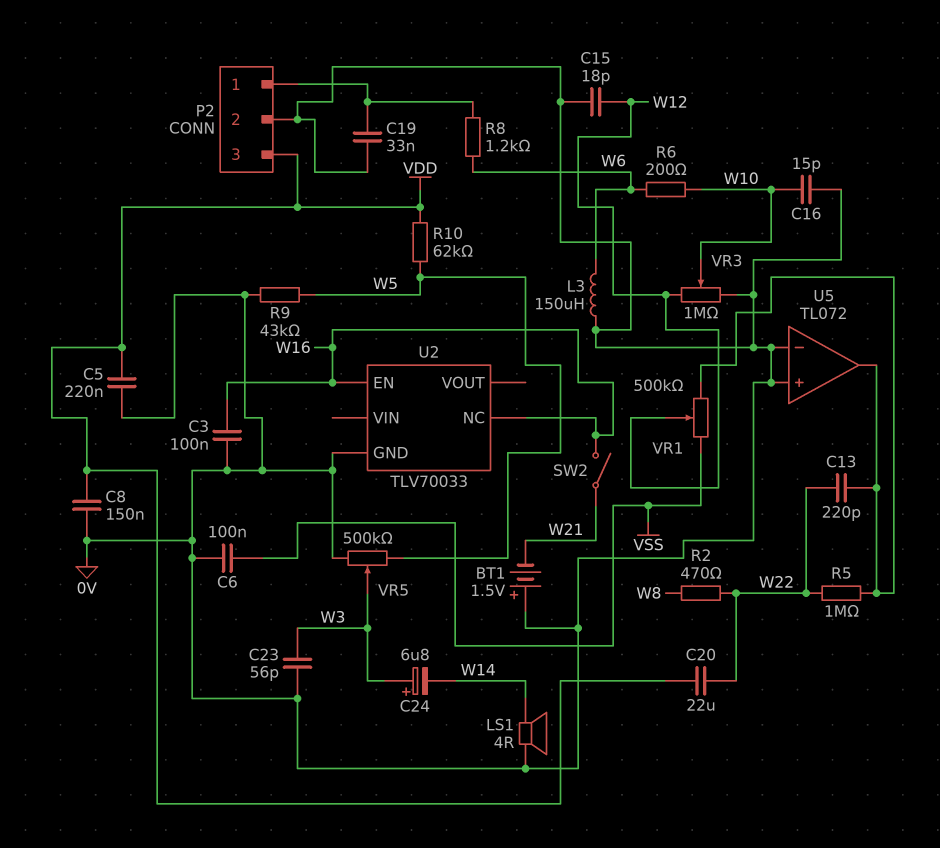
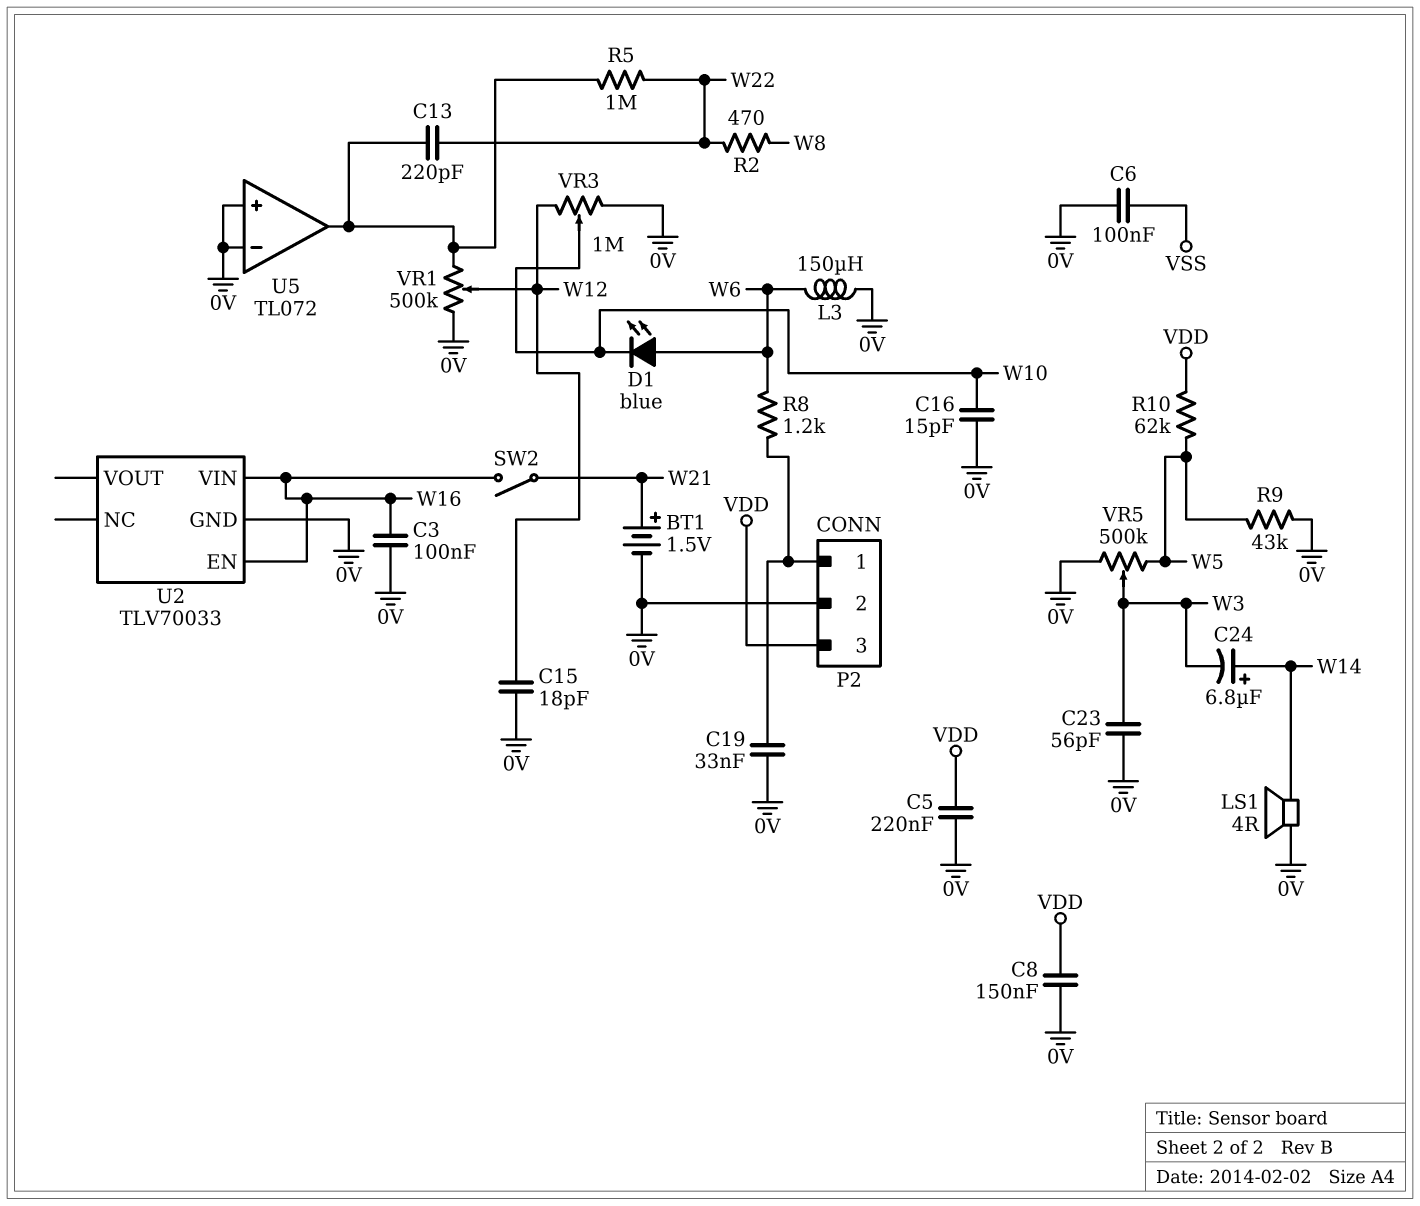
BT1: 1.5V (plus 0V, minus W21) -> 1.5V (plus W21, minus 0V)
C20: 22uF (VDD, W22) -> none
C24: 6.8uF (plus W3, minus W14) -> 6.8uF (plus W14, minus W3)
D1: none -> LED blue (A W6, K W10)
R6: 200 (W6, W10) -> none
U2 pin NC: W16 -> none
U2 pin VIN: none -> W16
VR1: 500k (U5/out, VSS, wiper W12) -> 500k (0V, U5/out, wiper W12)

